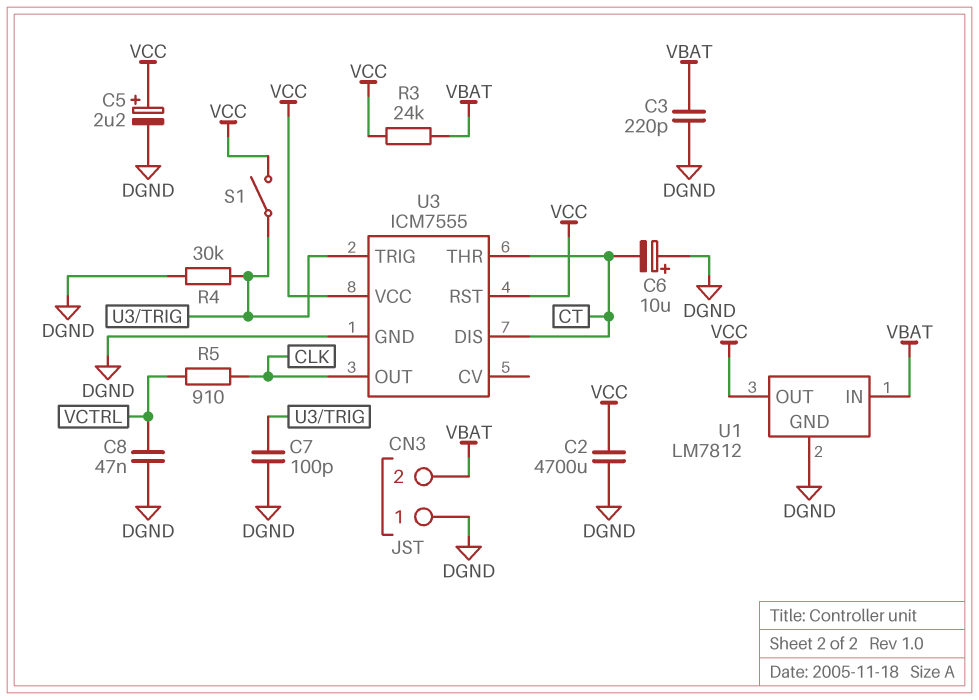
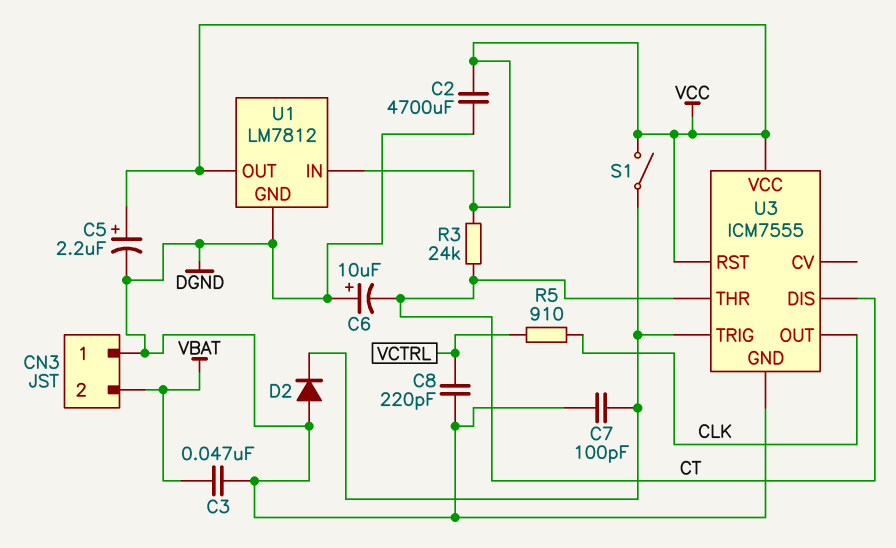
C3: 220pF (DGND, VBAT) -> 47nF (DGND, VBAT)
C8: 47nF (DGND, VCTRL) -> 220pF (DGND, VCTRL)
D2: none -> diode (A DGND, K U3/TRIG)
R3: 24k (VBAT, VCC) -> 24k (CT, VCC)
R4: 30k (DGND, U3/TRIG) -> none
U1 pin IN: VBAT -> VCC

